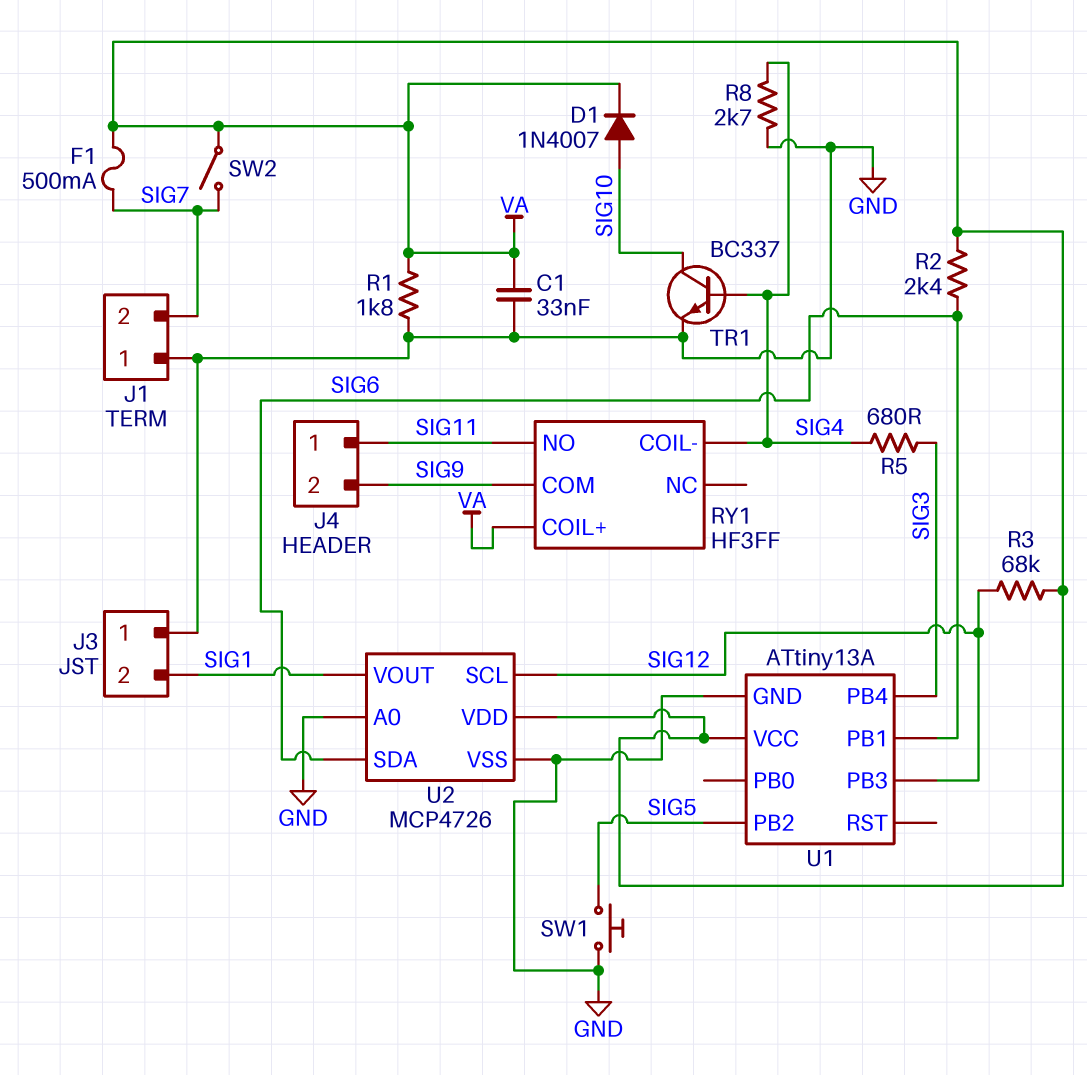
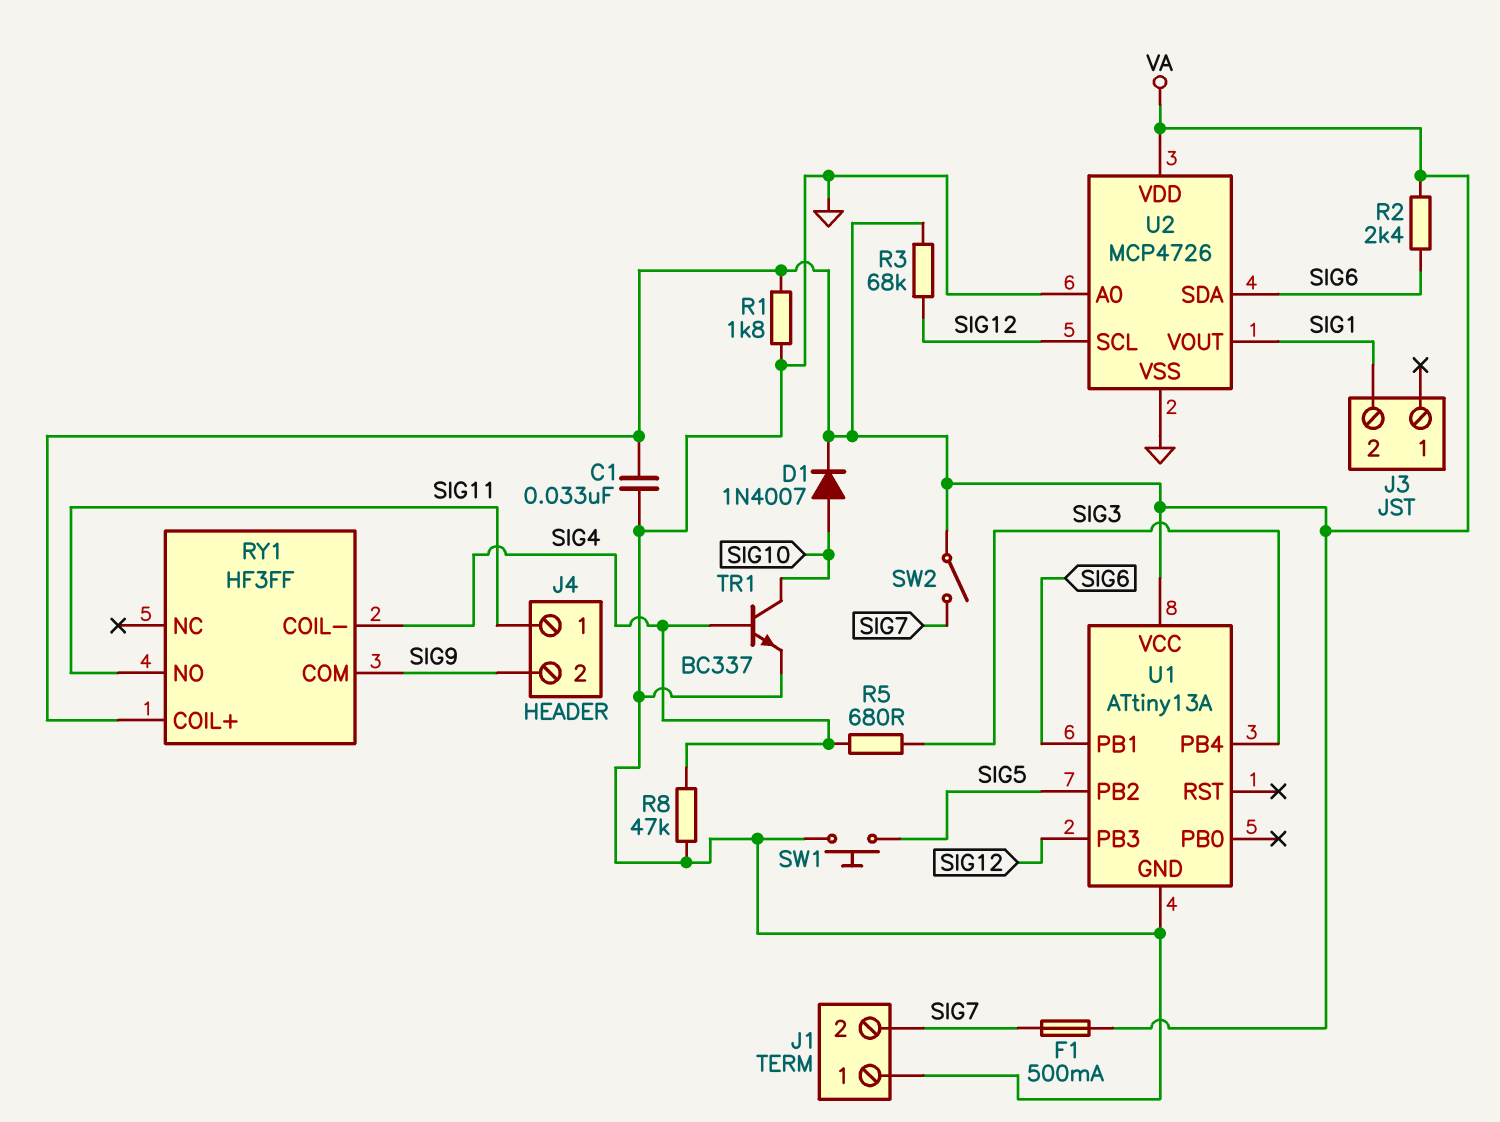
J3 pin 1: GND -> none
R8: 2.7k (GND, SIG4) -> 47k (GND, SIG4)

